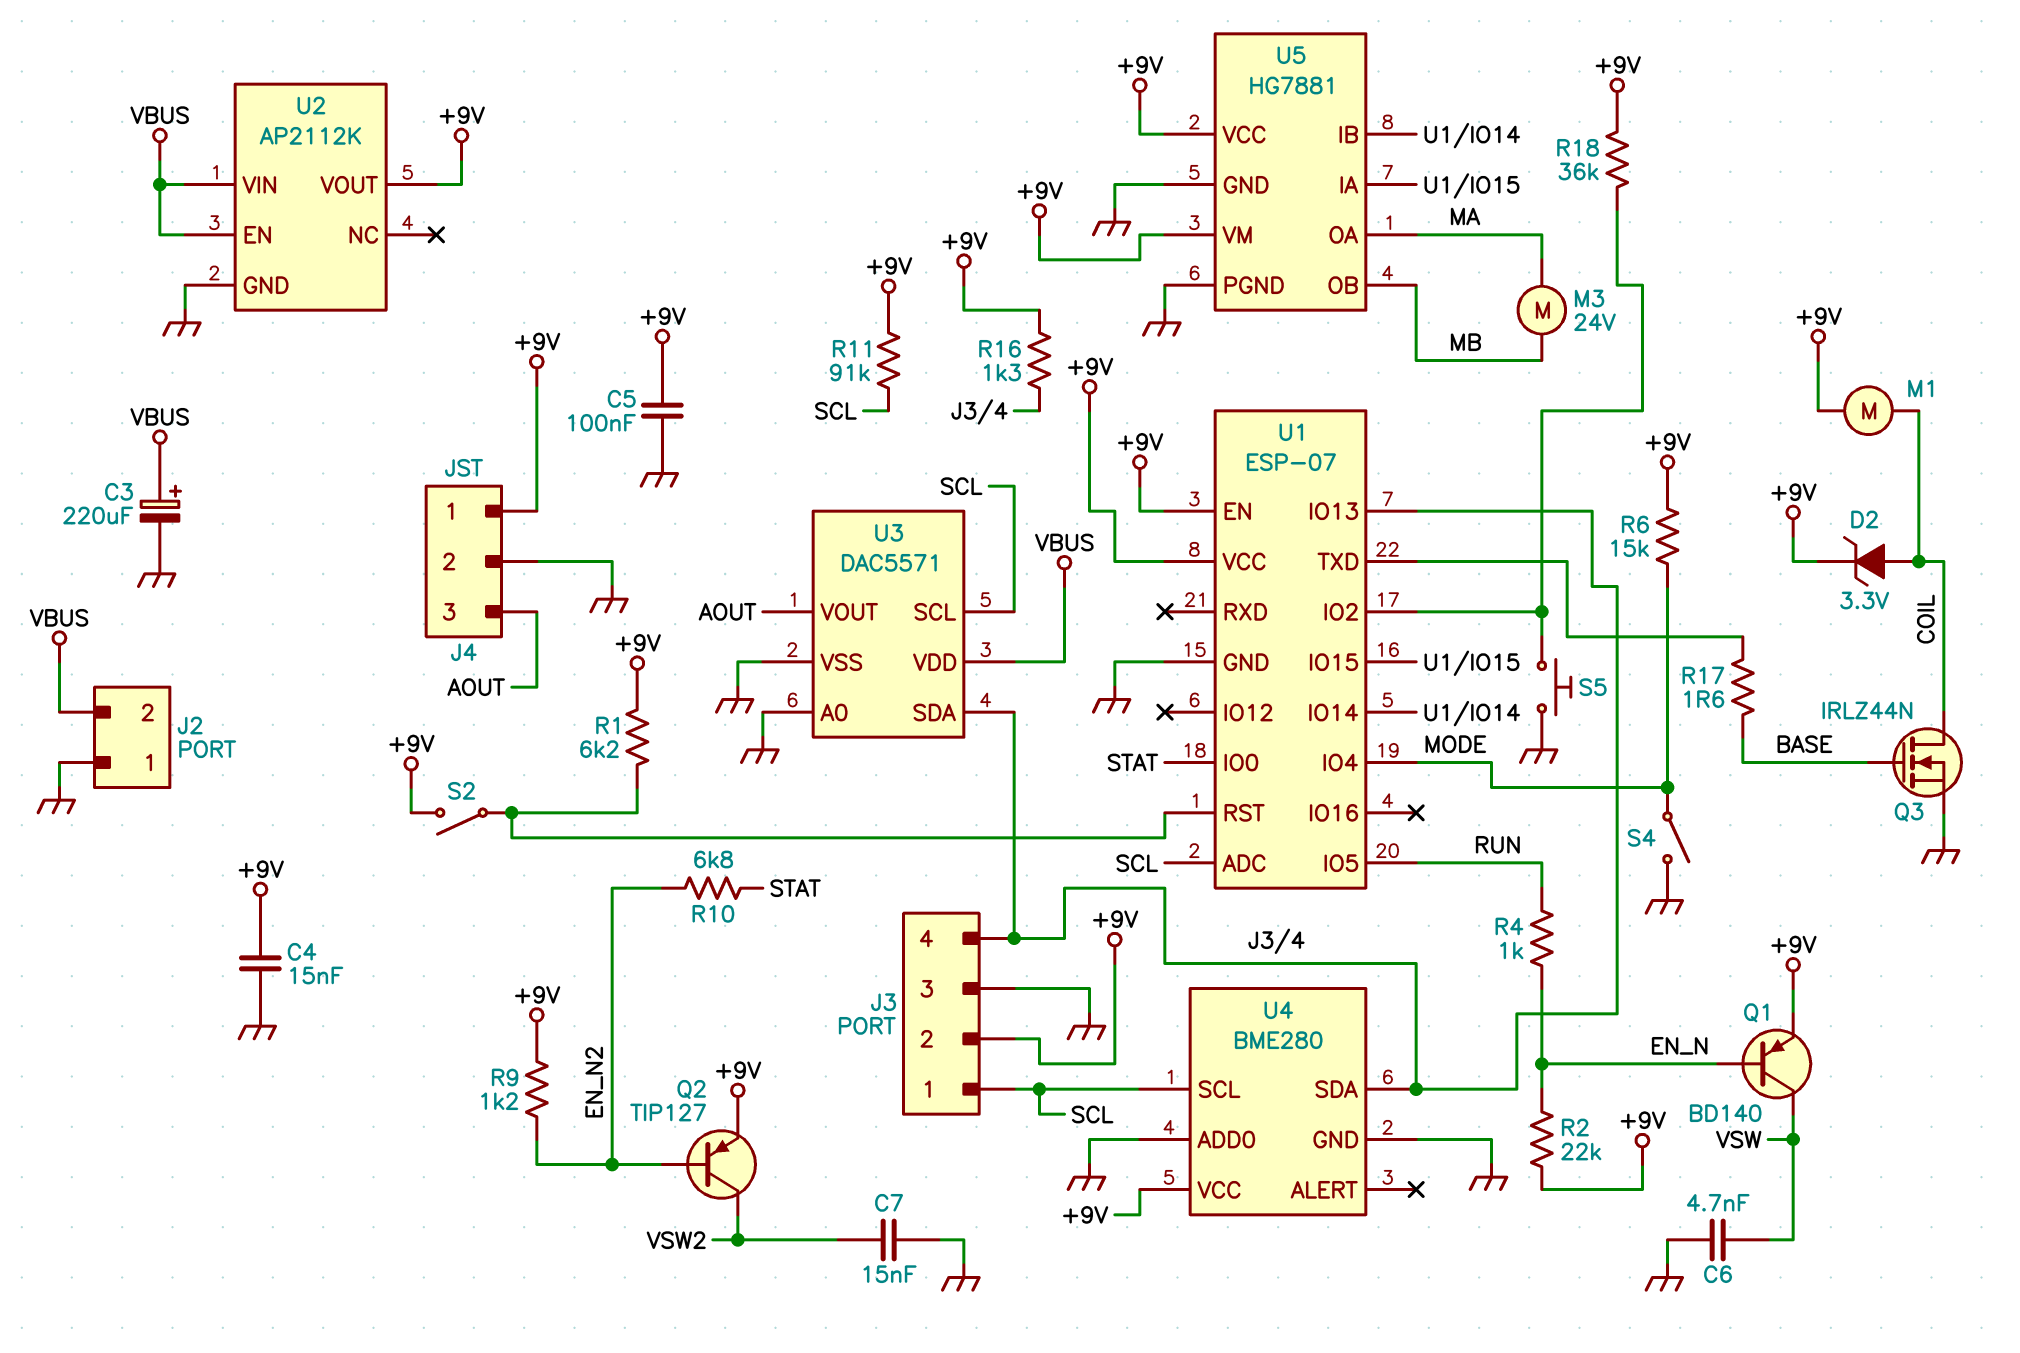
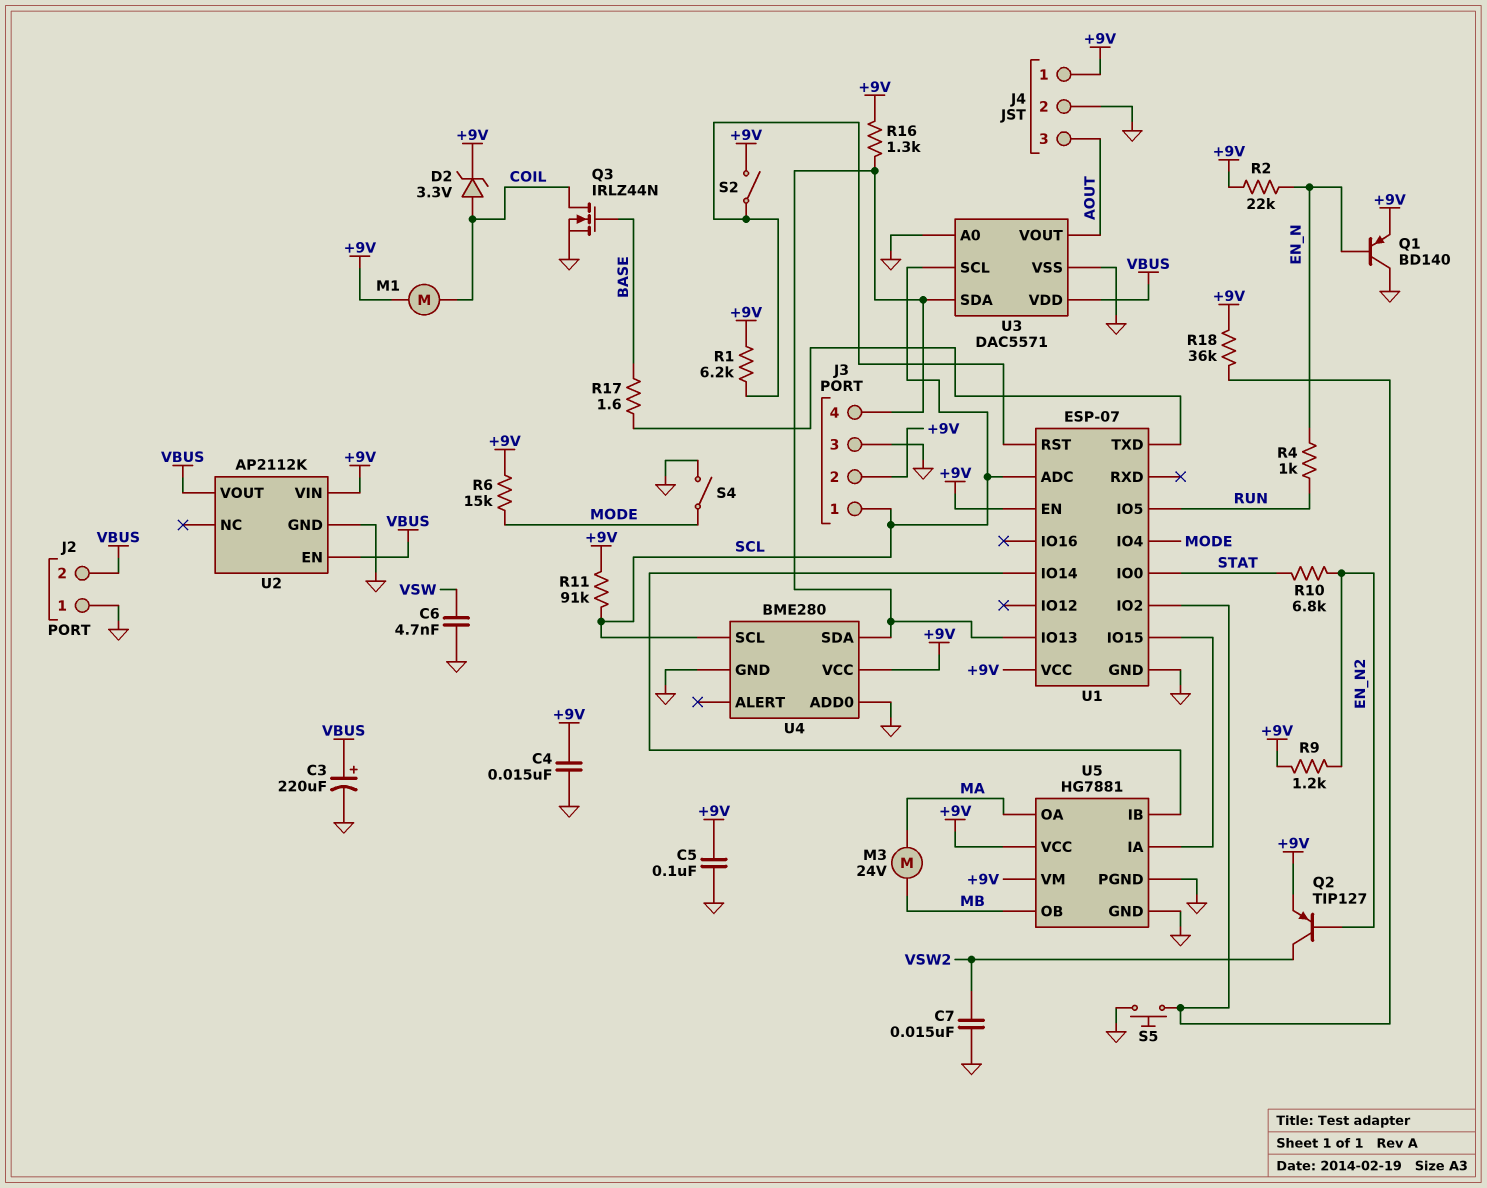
Q1: PNP BD140 (B EN_N, C VSW, E +9V) -> PNP BD140 (B EN_N, C GND, E +9V)
U2 pin VIN: VBUS -> +9V
U2 pin VOUT: +9V -> VBUS

